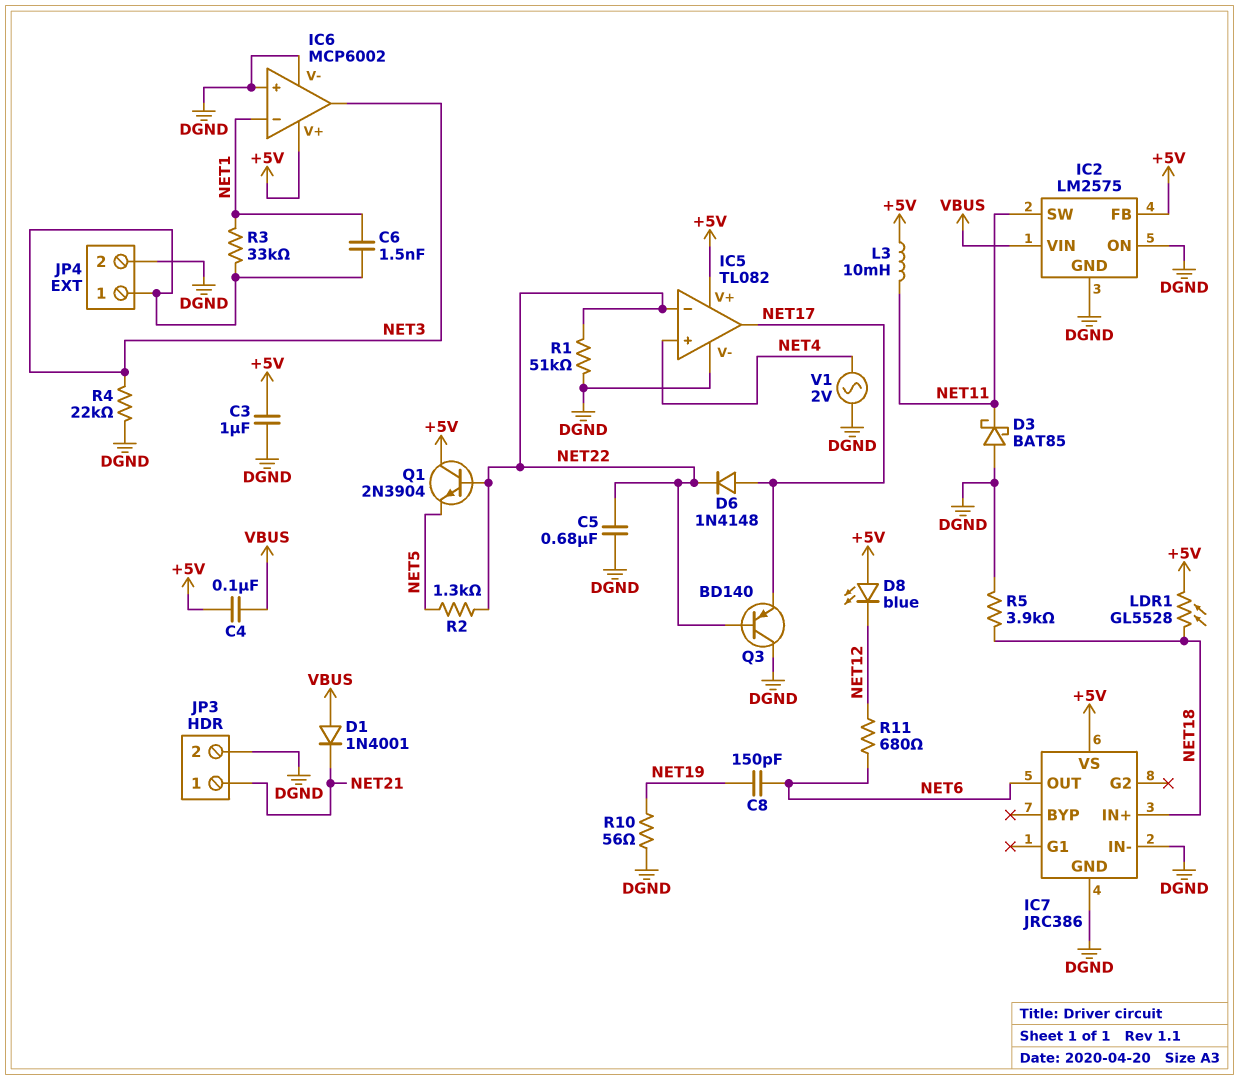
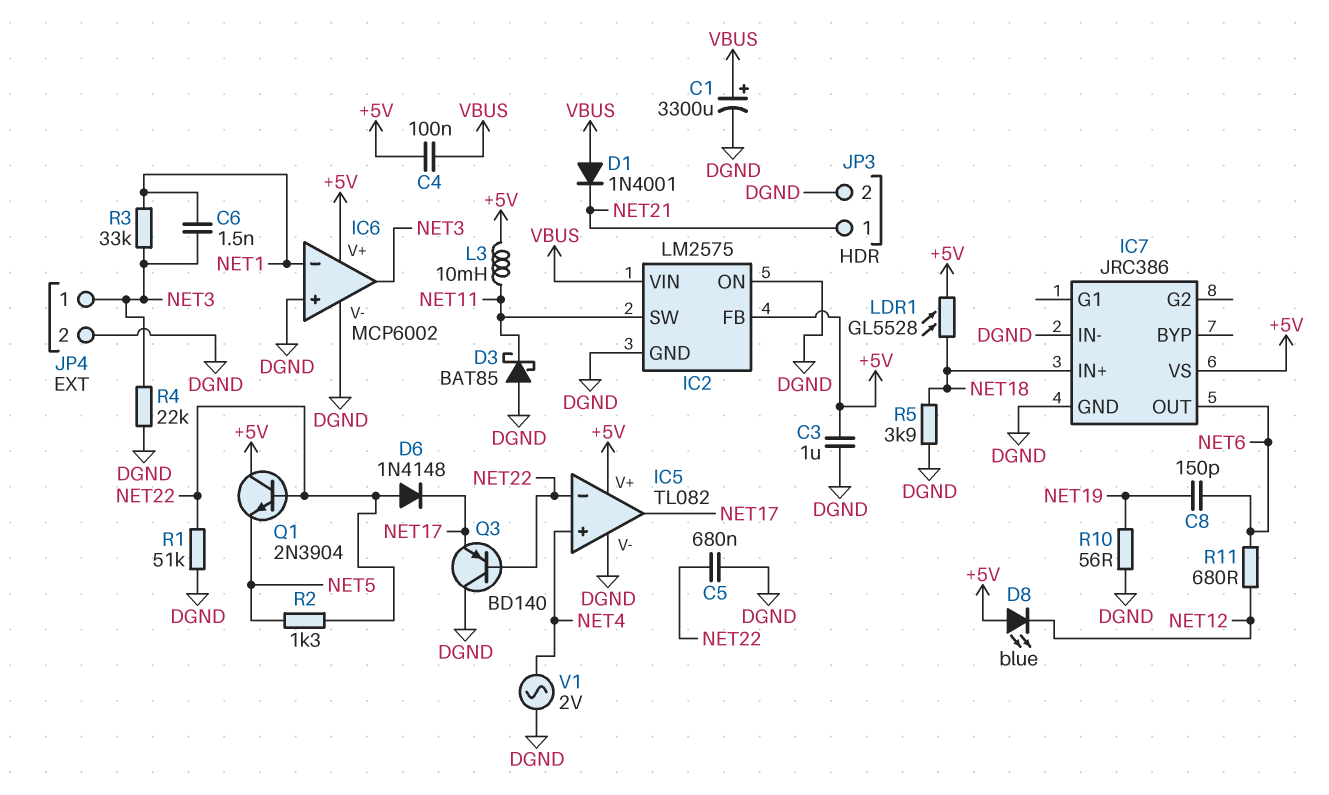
C1: none -> 3300uF (plus VBUS, minus DGND)
D6: diode 1N4148 (A NET17, K NET22) -> diode 1N4148 (A NET22, K NET17)

